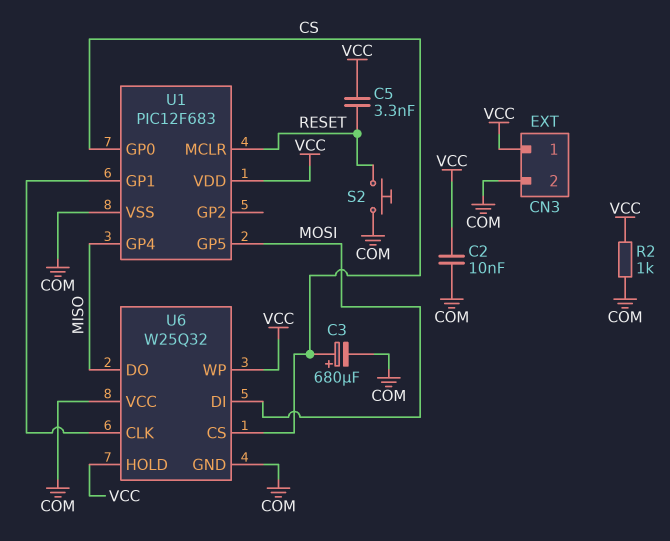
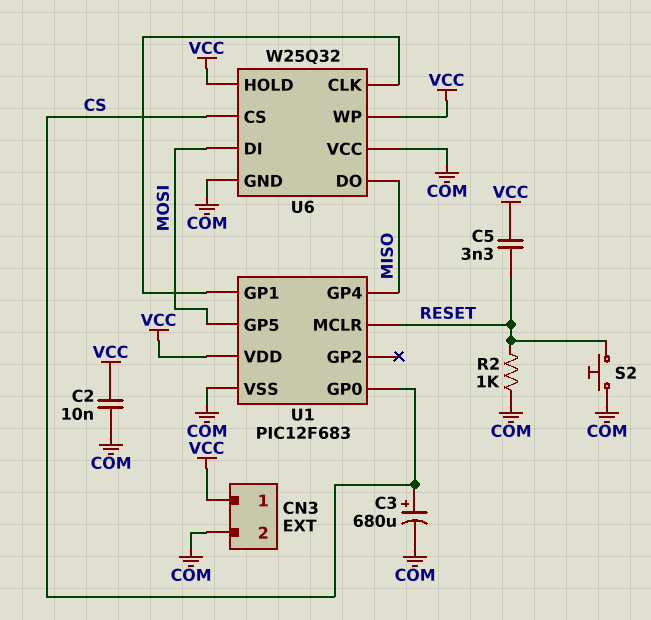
R2: 1k (COM, VCC) -> 1k (COM, RESET)

